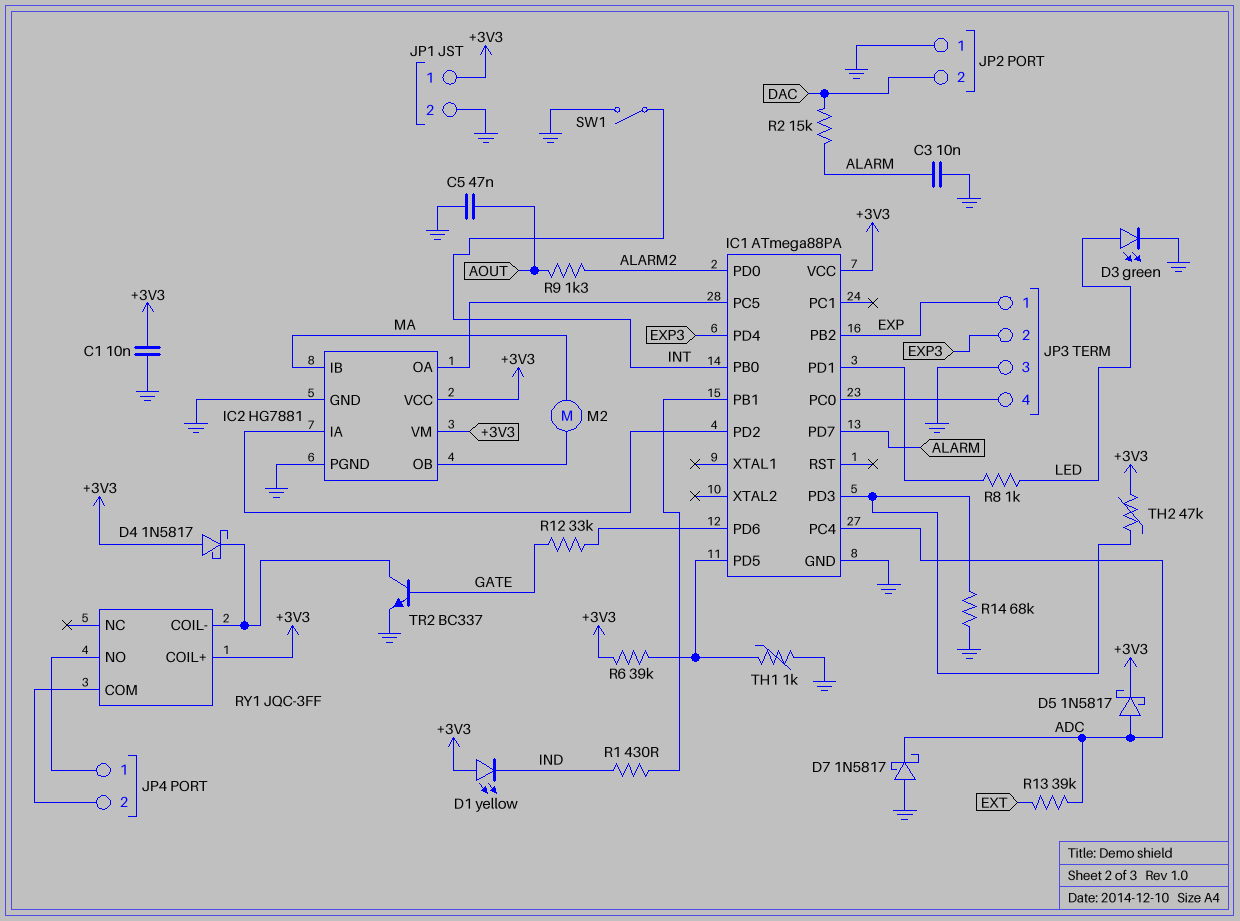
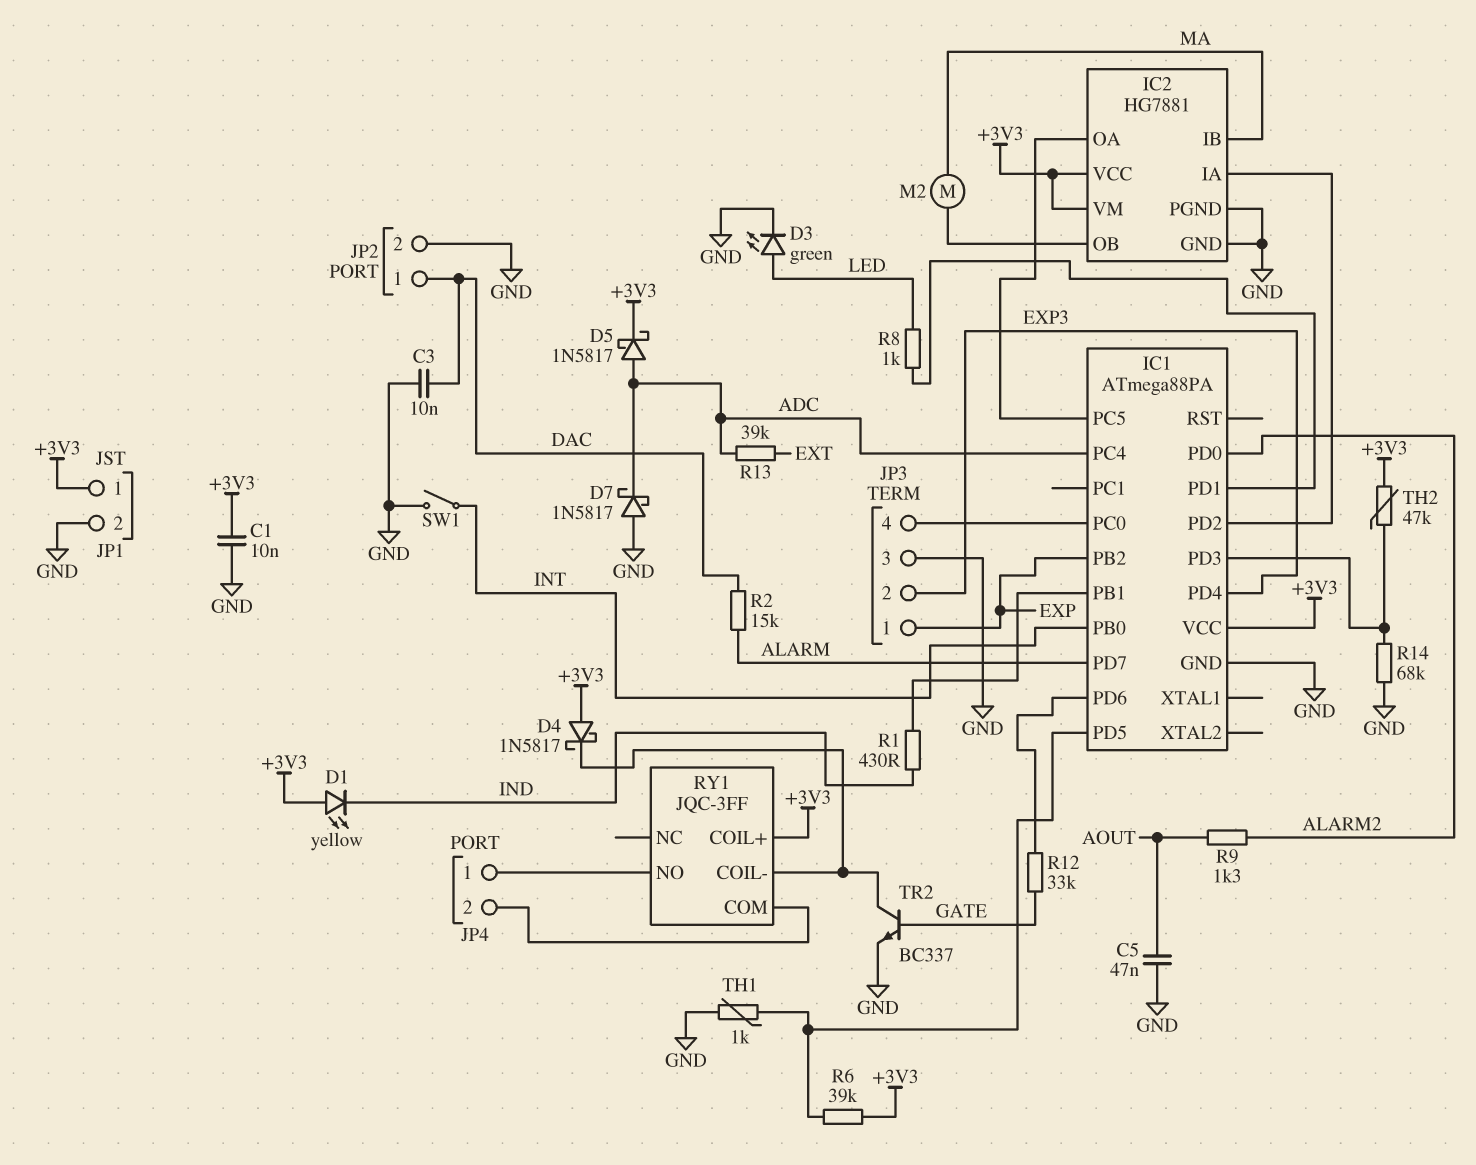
C3: 10nF (ALARM, GND) -> 10nF (DAC, GND)
JP2 pin 1: GND -> DAC
JP2 pin 2: DAC -> GND

